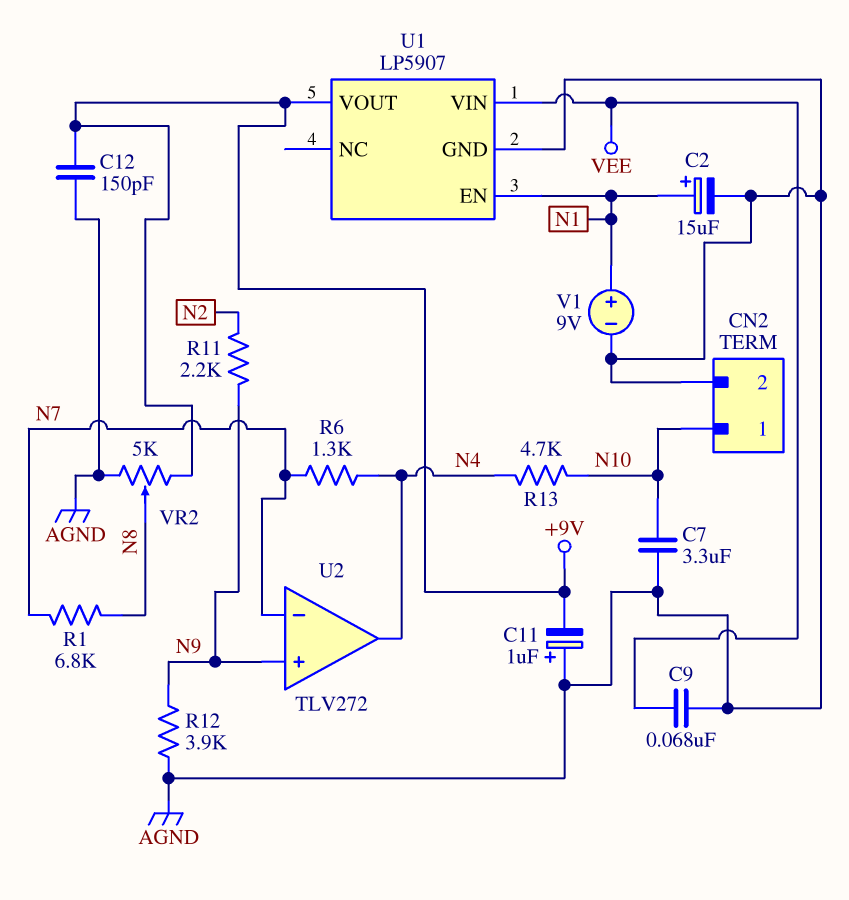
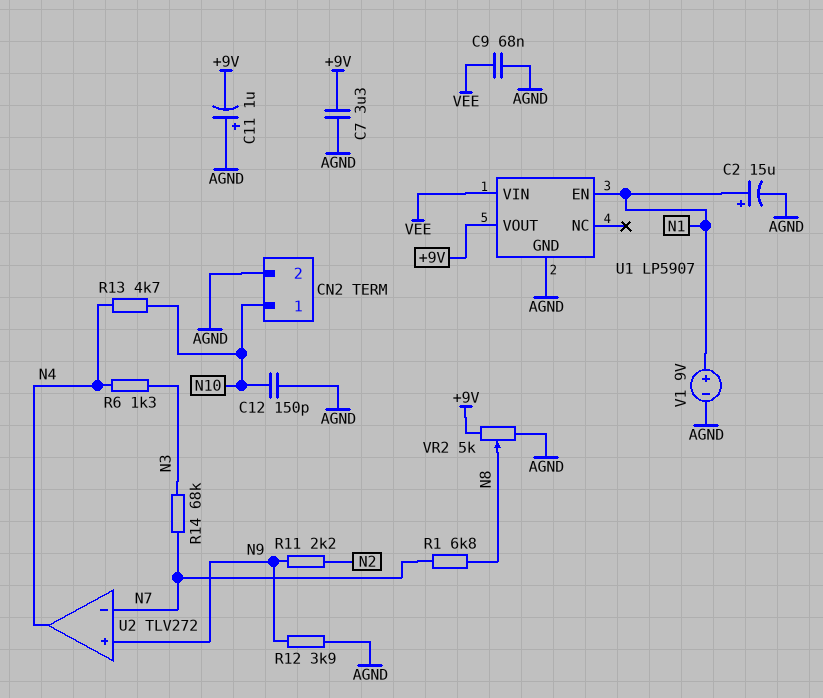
C7: 3.3uF (AGND, N10) -> 3.3uF (+9V, AGND)
C12: 150pF (+9V, AGND) -> 150pF (AGND, N10)
R6: 1.3k (N4, N7) -> 1.3k (N3, N4)
R14: none -> 68k (N3, N7)

